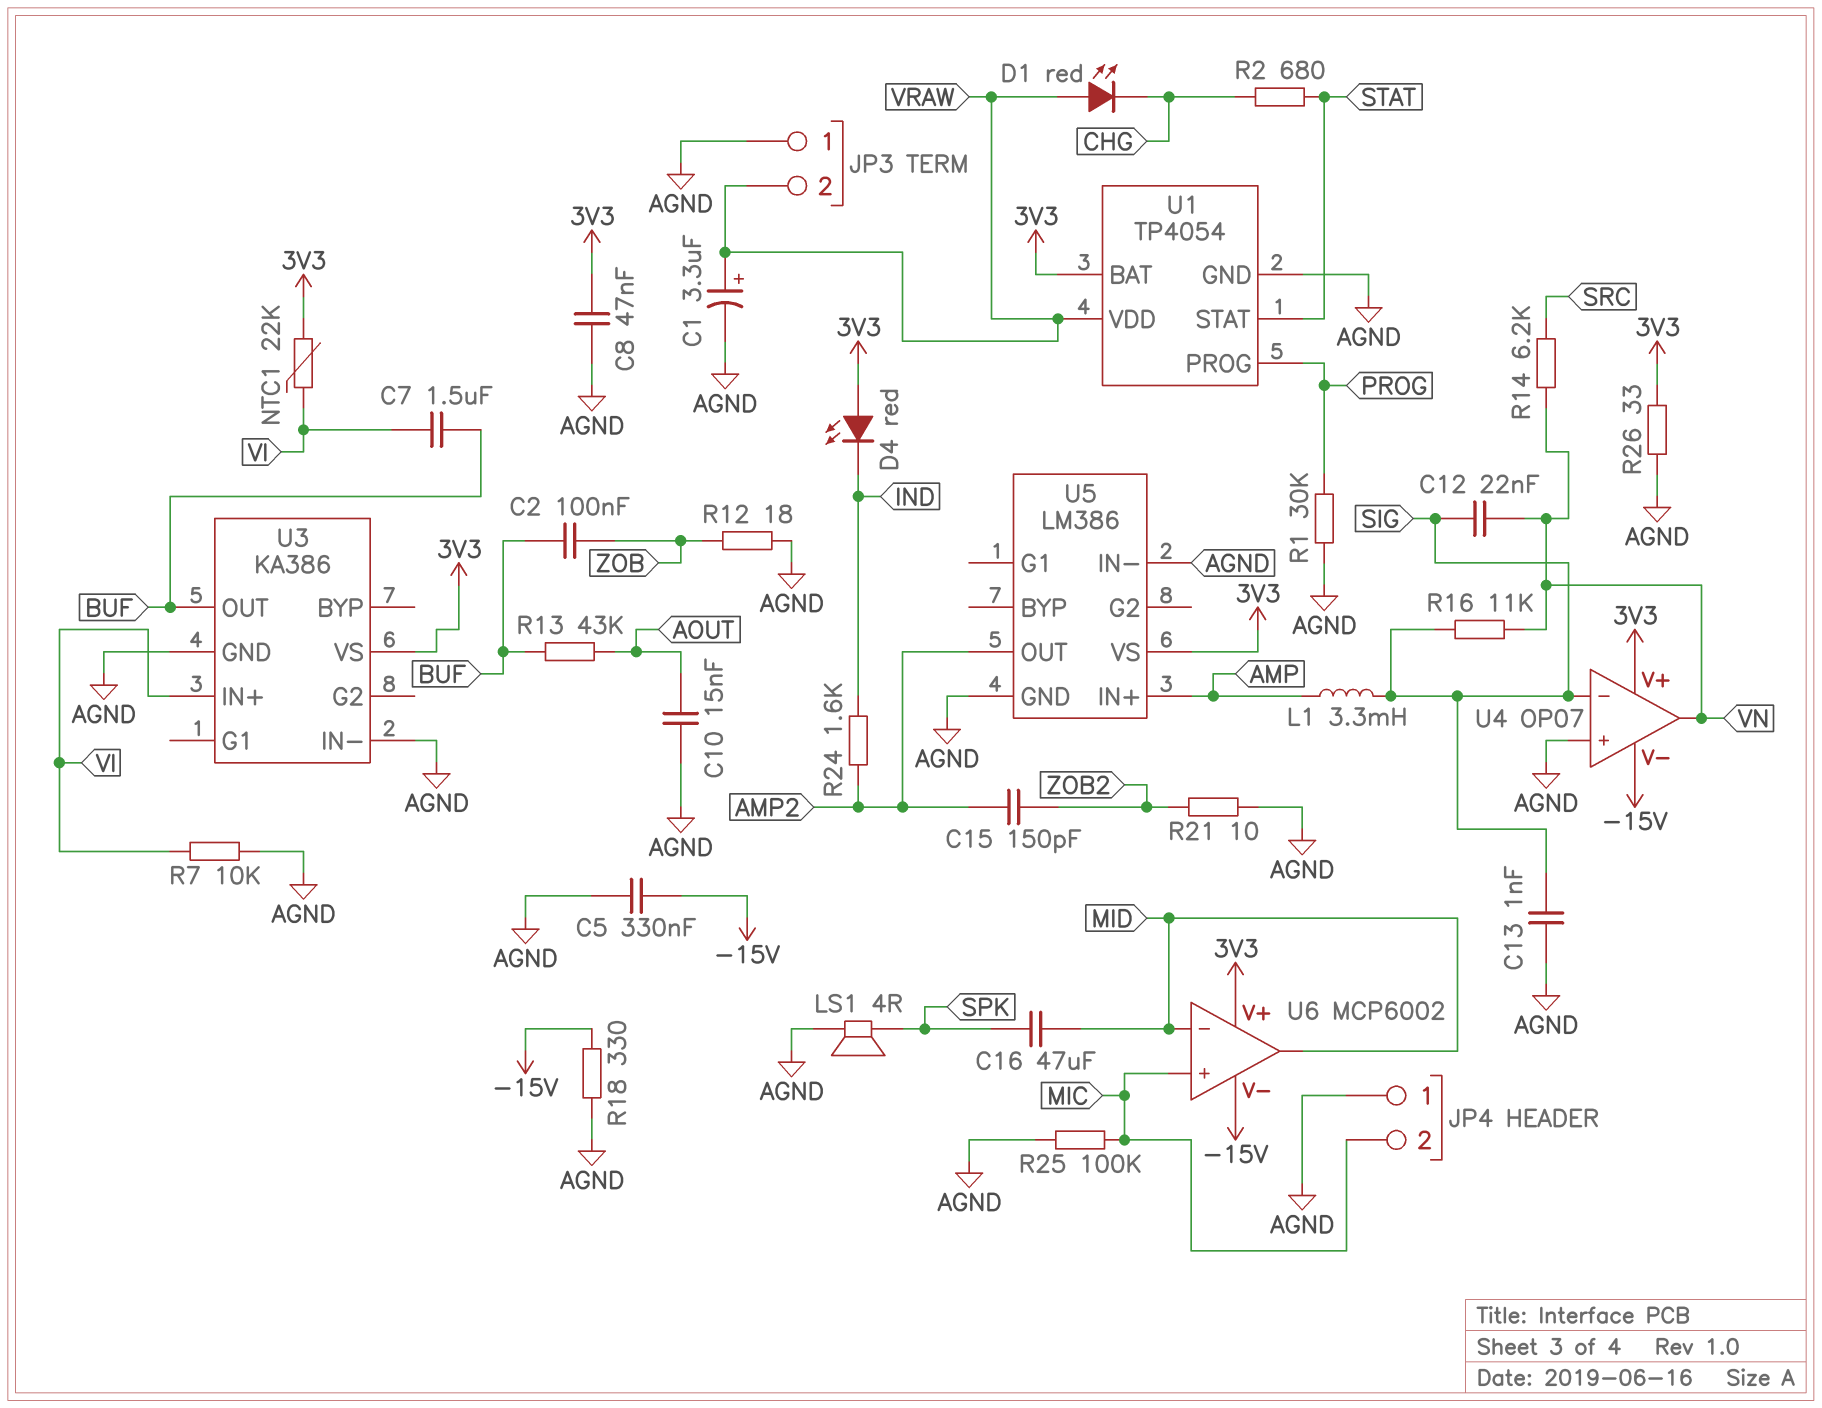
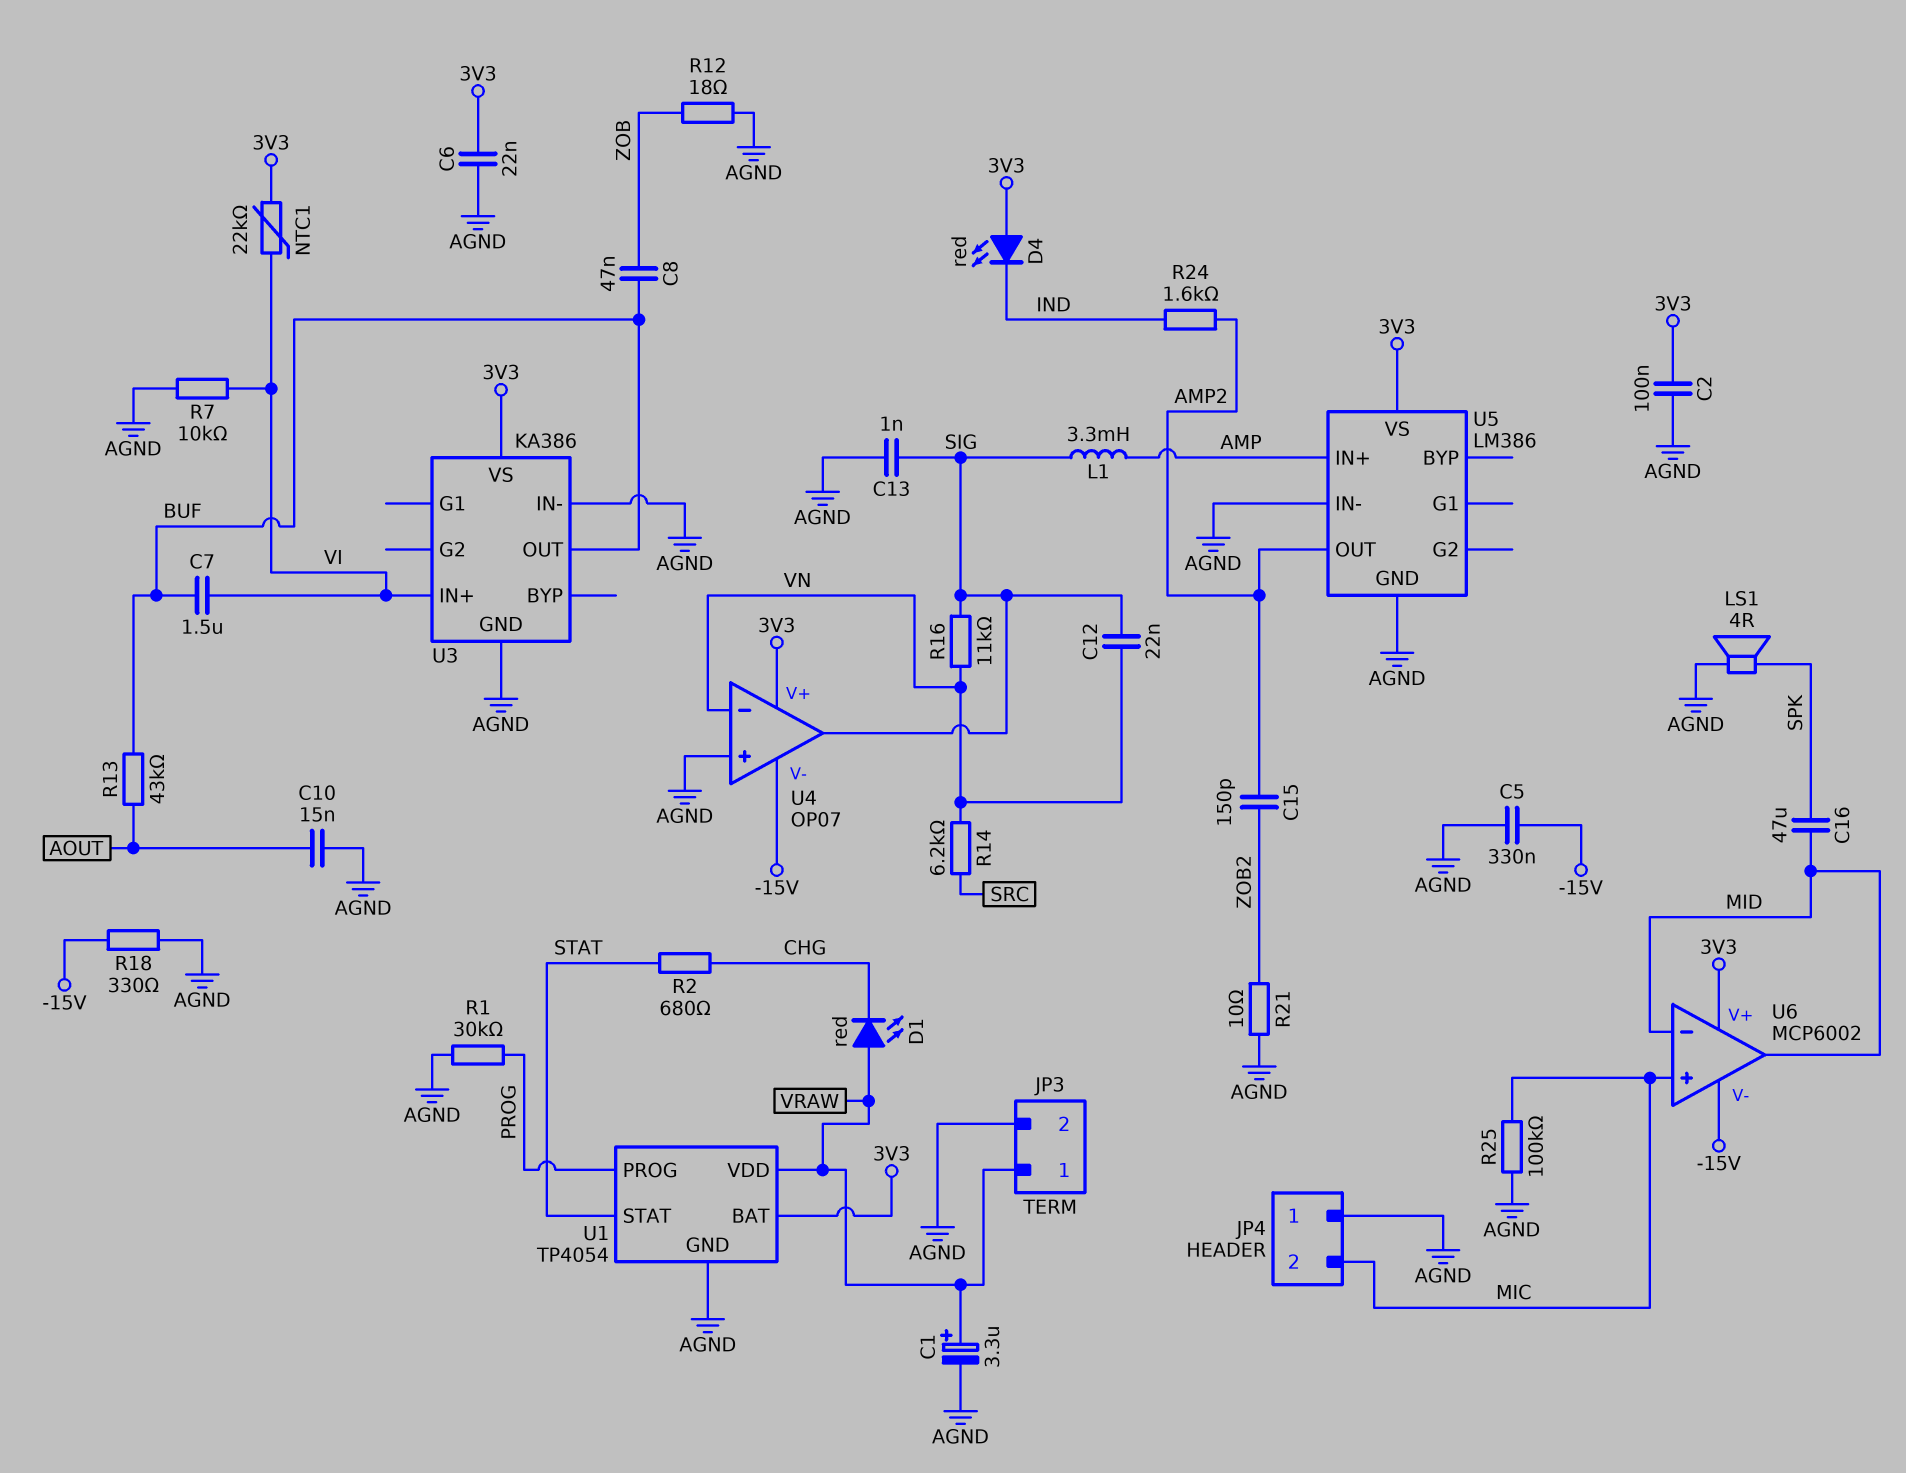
C2: 100nF (BUF, ZOB) -> 100nF (3V3, AGND)
C6: none -> 22nF (3V3, AGND)
C8: 47nF (3V3, AGND) -> 47nF (BUF, ZOB)
JP3 pin 1: AGND -> VRAW
JP3 pin 2: VRAW -> AGND
R26: 33 (3V3, AGND) -> none
U4 pin in-: SIG -> VN
U4 pin out: VN -> SIG

